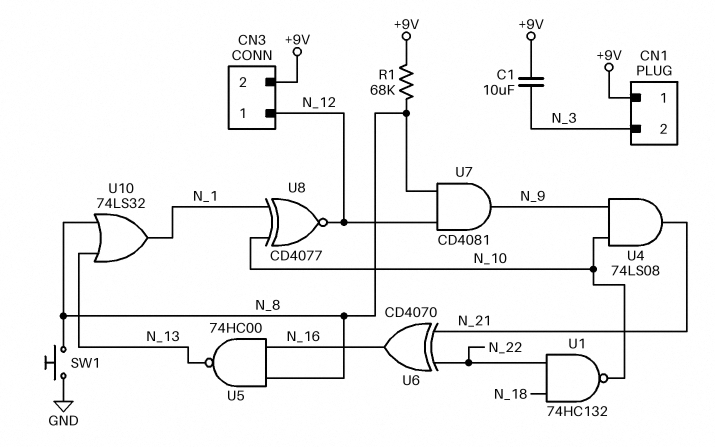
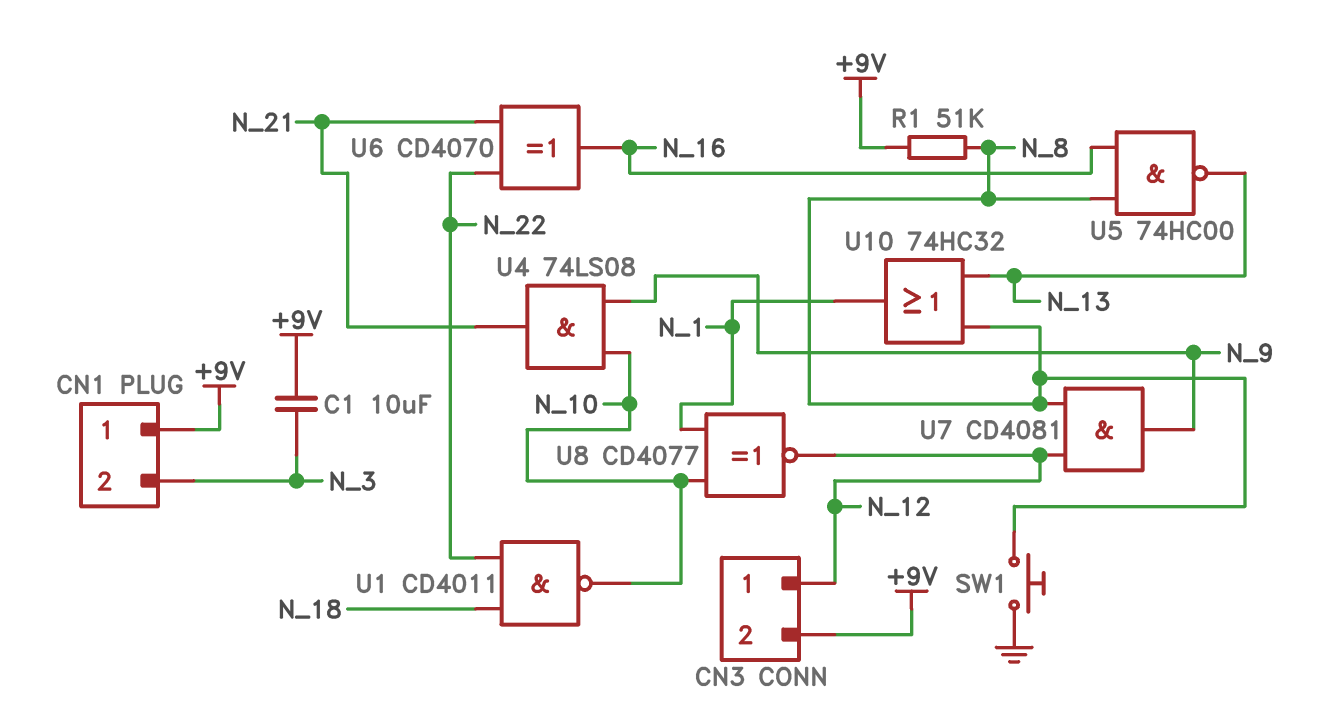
R1: 68k (+9V, N_8) -> 51k (+9V, N_8)
U1: NAND 74HC132 (in N_18, in N_22, out N_10) -> NAND CD4011 (in N_18, in N_22, out N_10)
U10: OR 74LS32 (in N_8, in N_13, out N_1) -> OR 74HC32 (in N_8, in N_13, out N_1)

